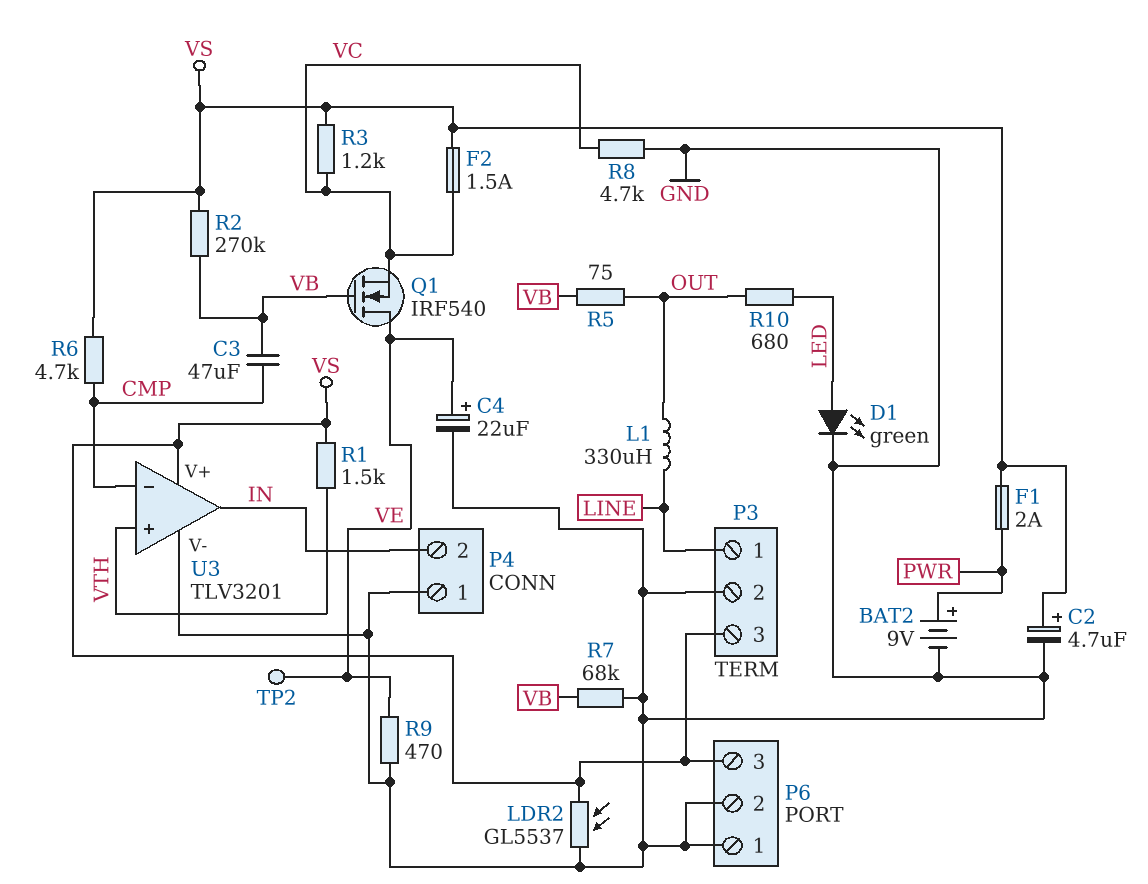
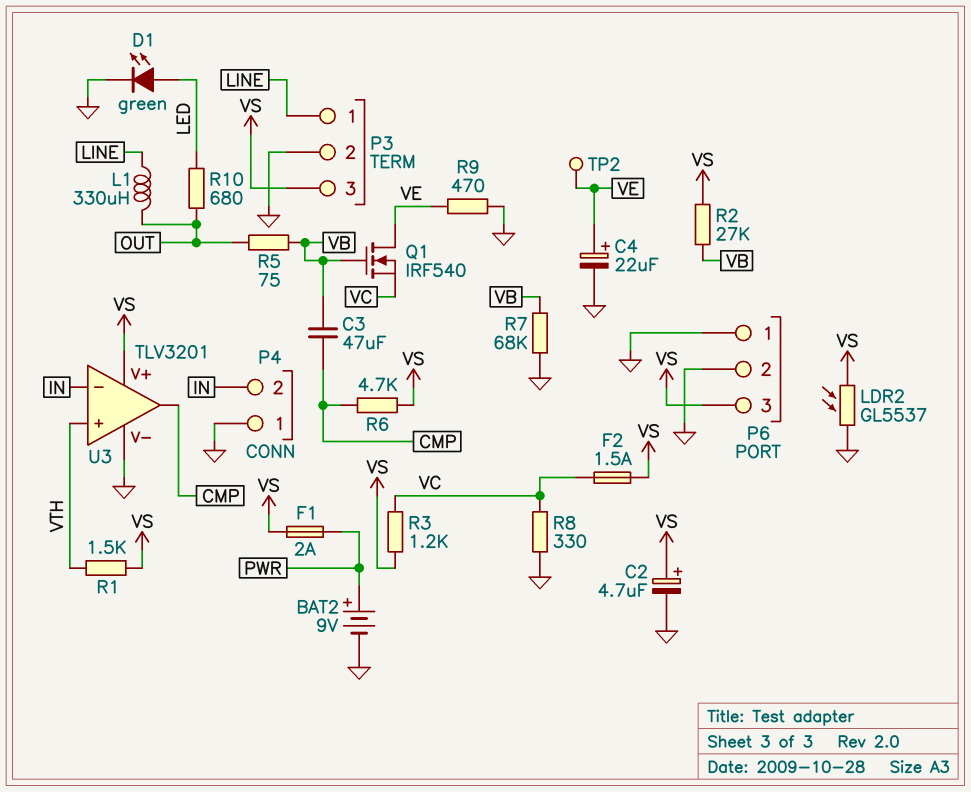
R2: 270k (VB, VS) -> 27k (VB, VS)
R8: 4.7k (GND, VC) -> 330 (GND, VC)
U3 pin in-: CMP -> IN
U3 pin out: IN -> CMP

